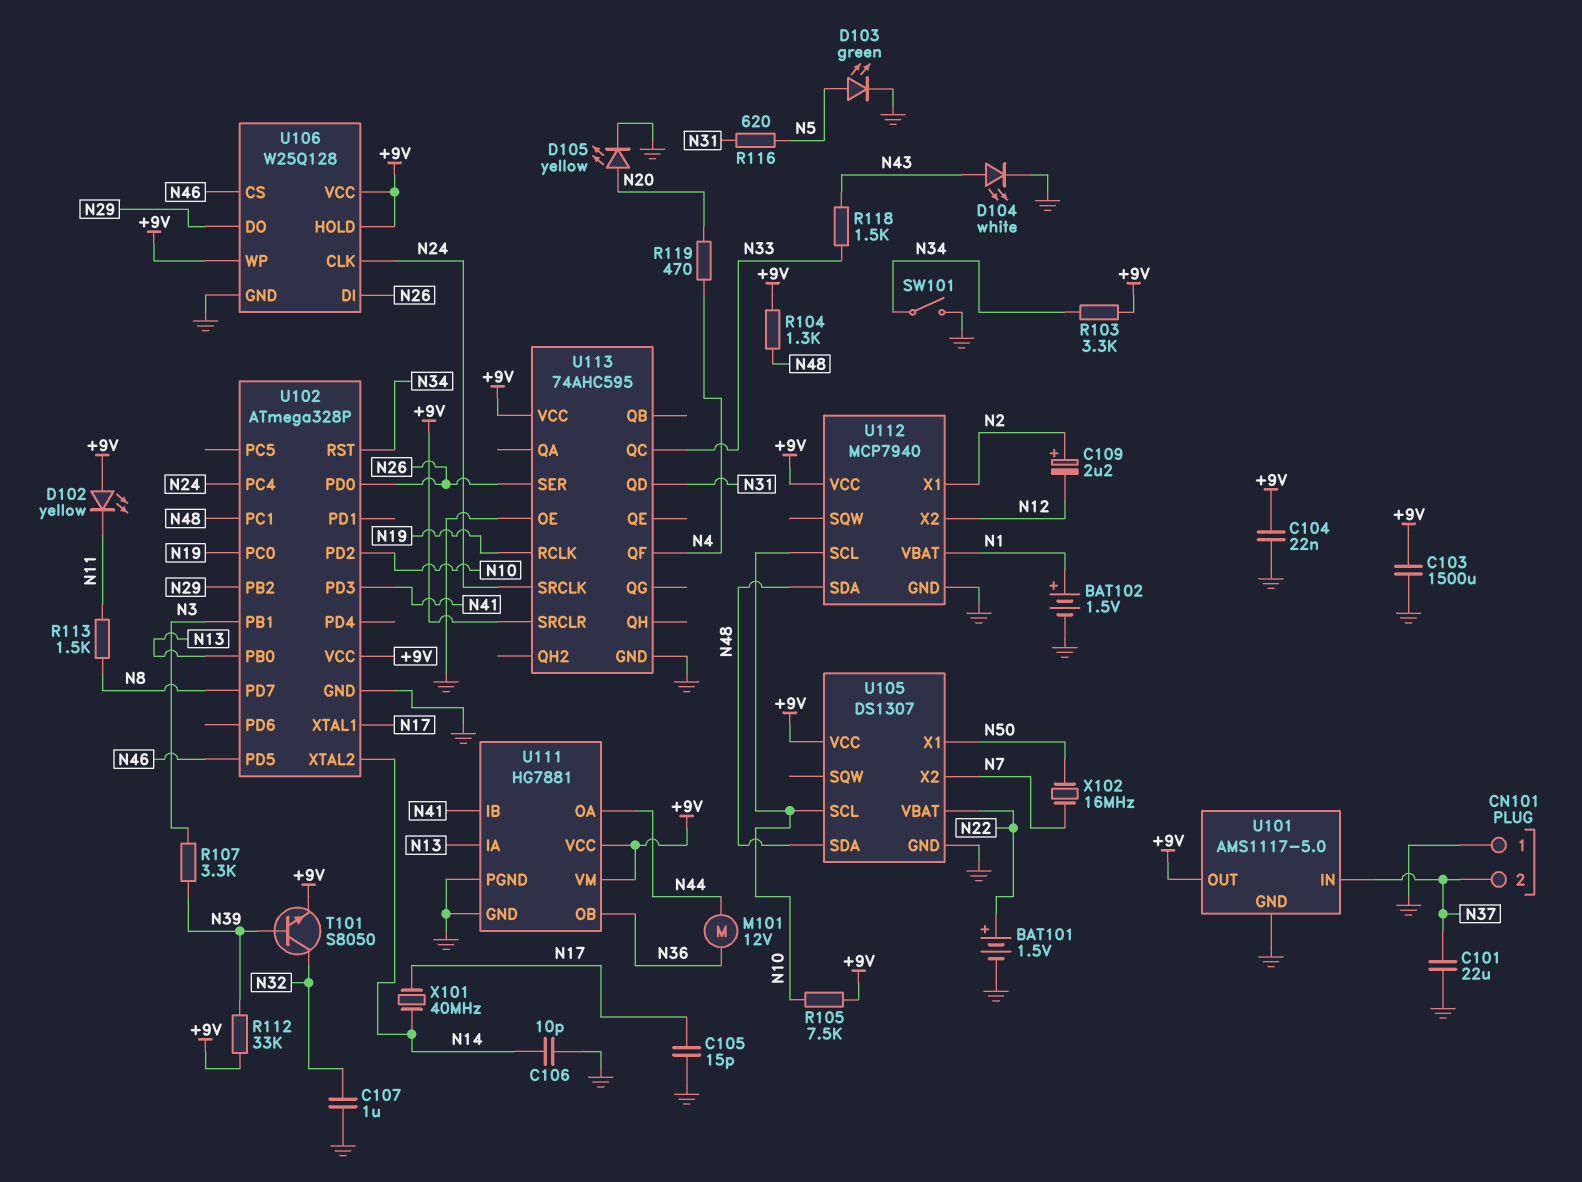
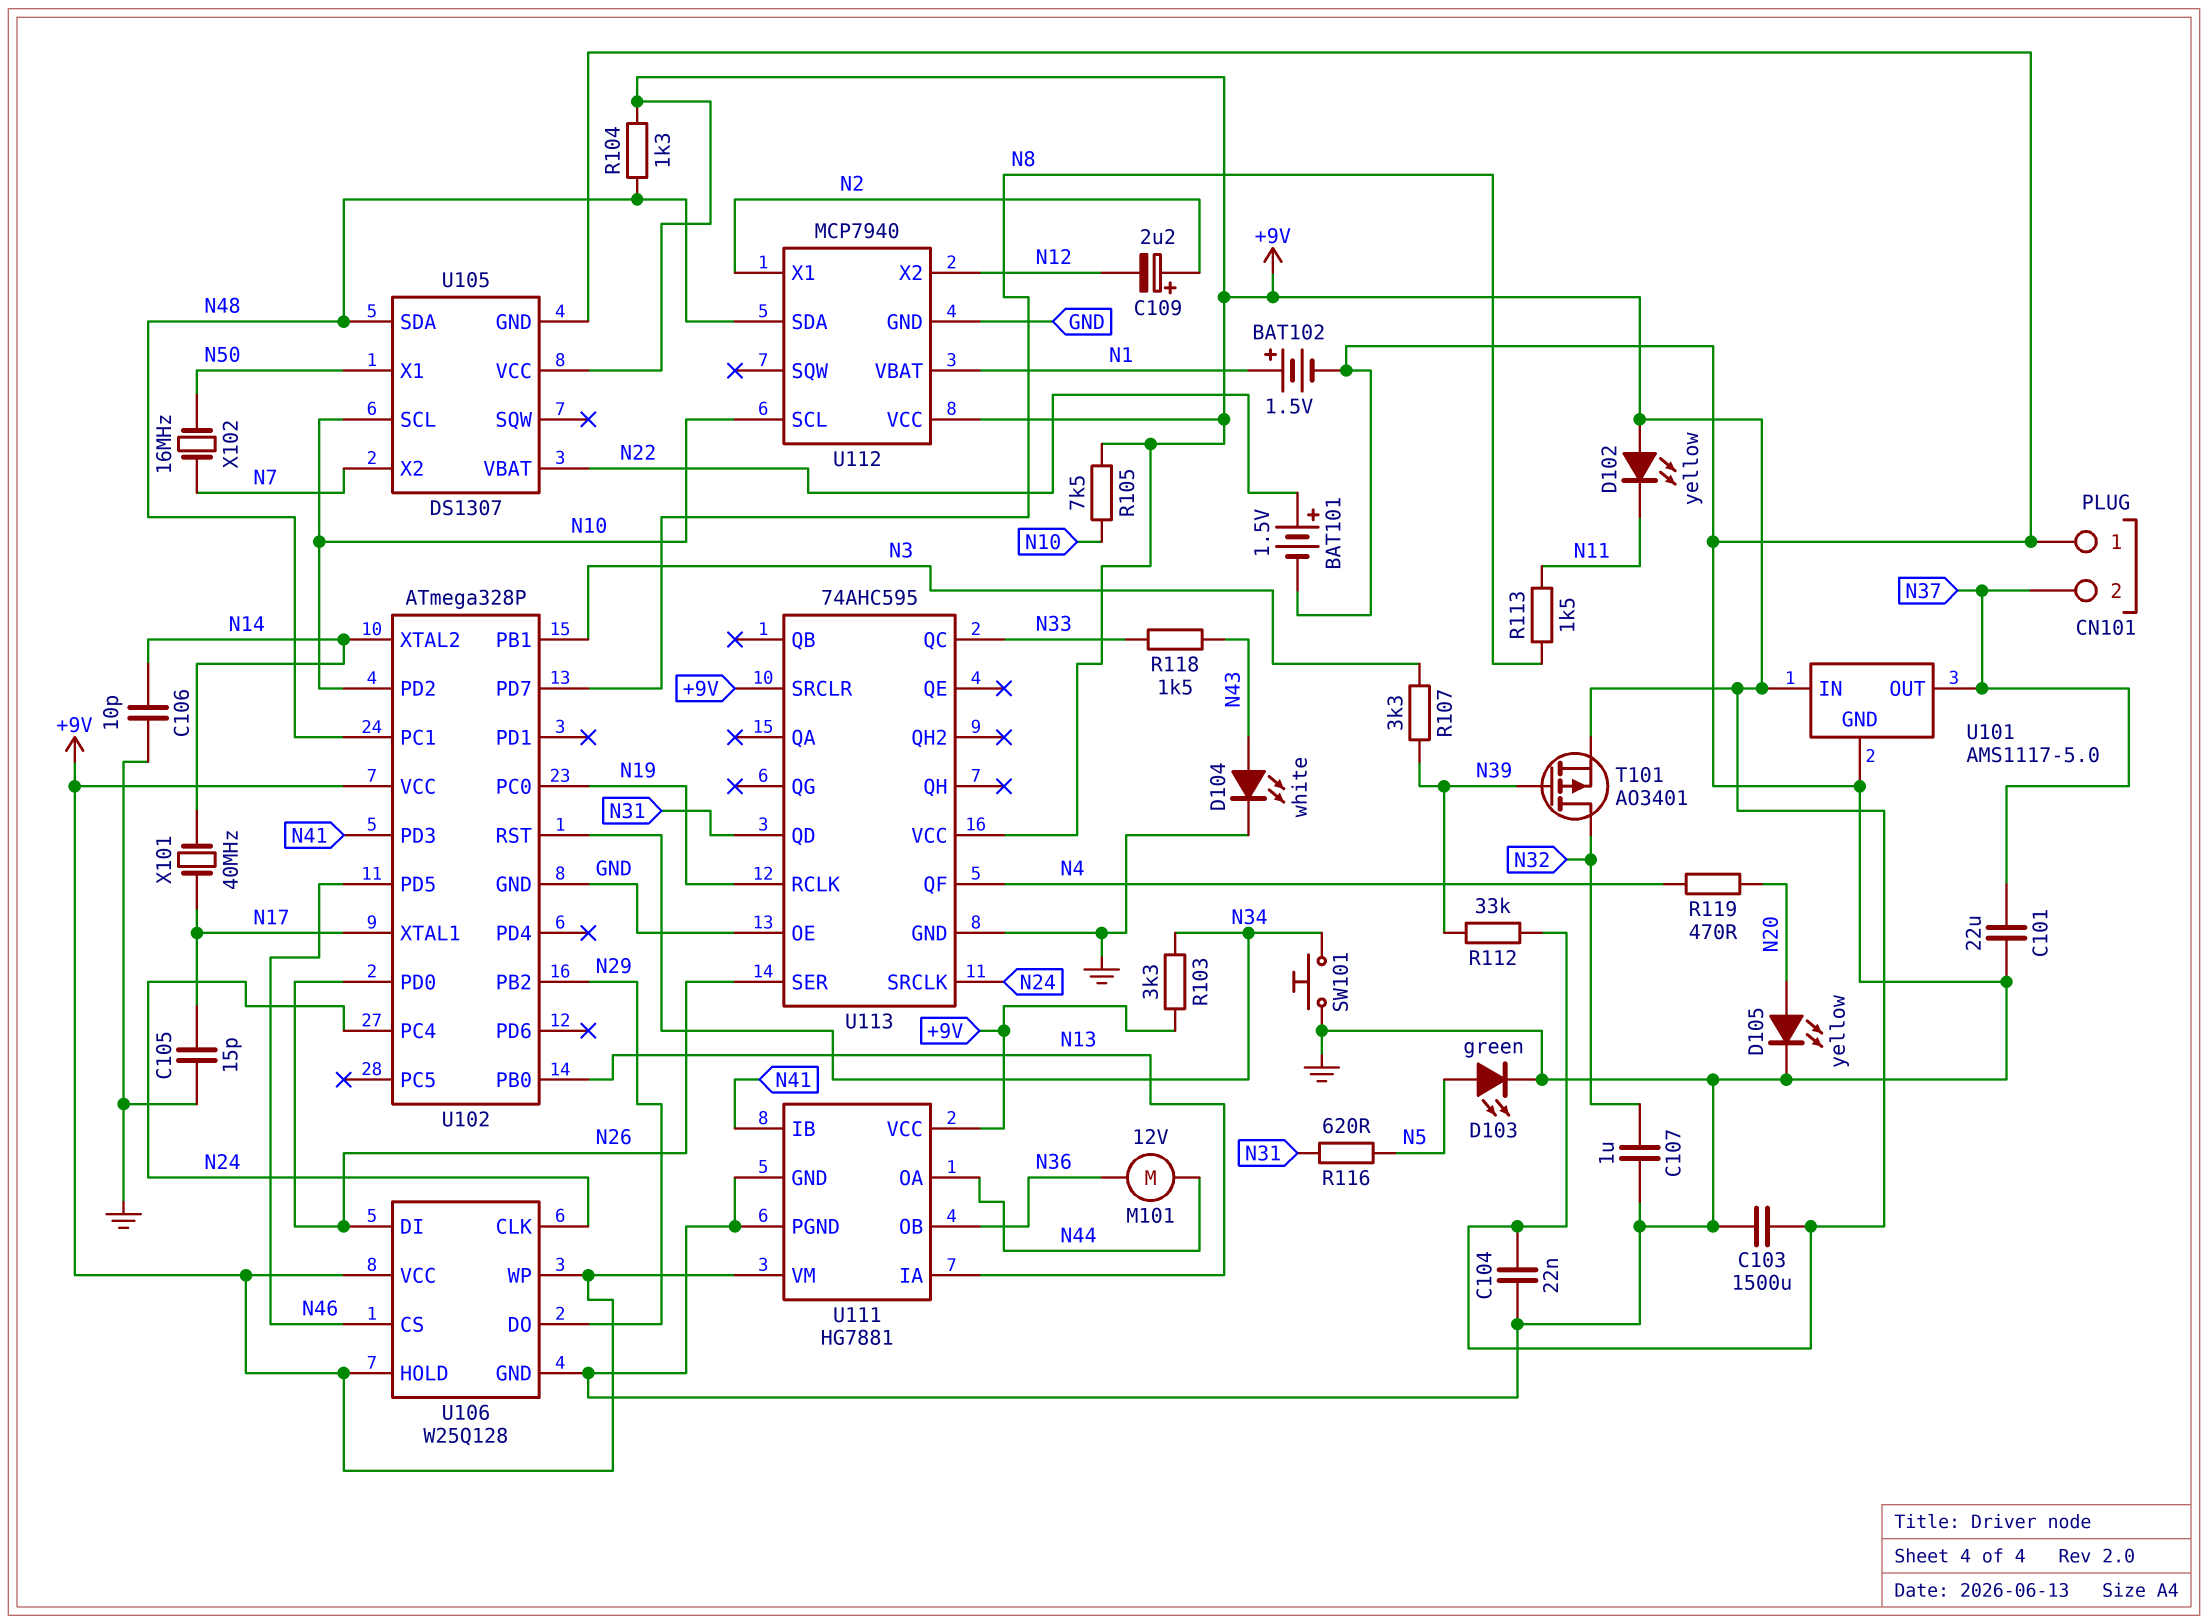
SW101: switch (GND, N34) -> button (GND, N34)
T101: NPN S8050 (B N39, C N32, E +9V) -> PMOS AO3401 (G N39, D N32, S +9V)
U101 pin IN: N37 -> +9V
U101 pin OUT: +9V -> N37

